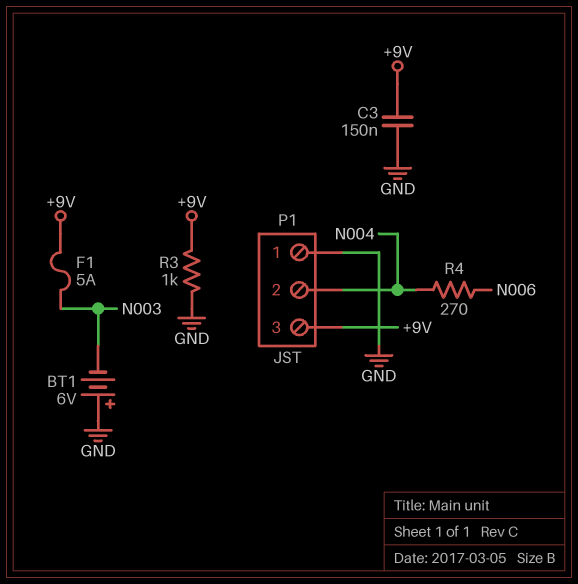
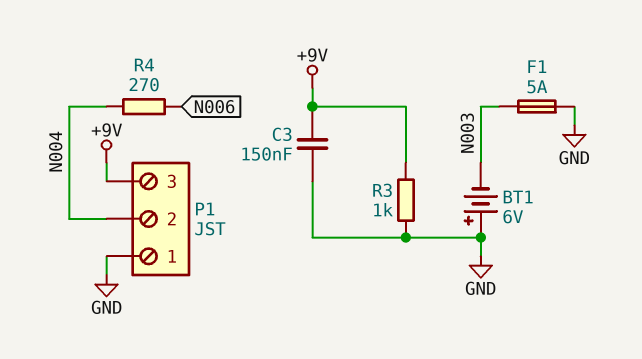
F1: 5A (+9V, N003) -> 5A (GND, N003)

